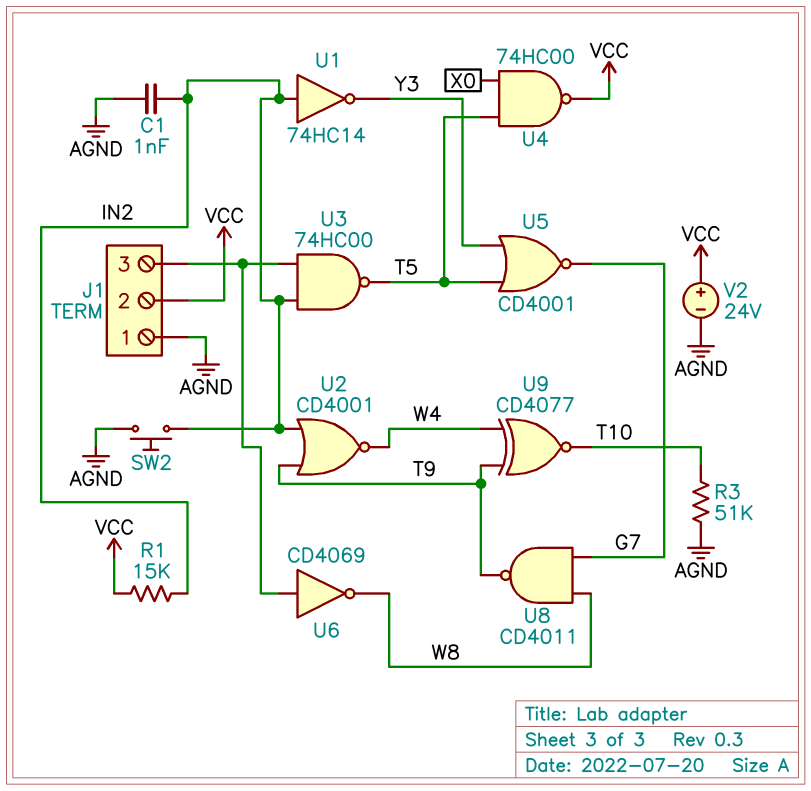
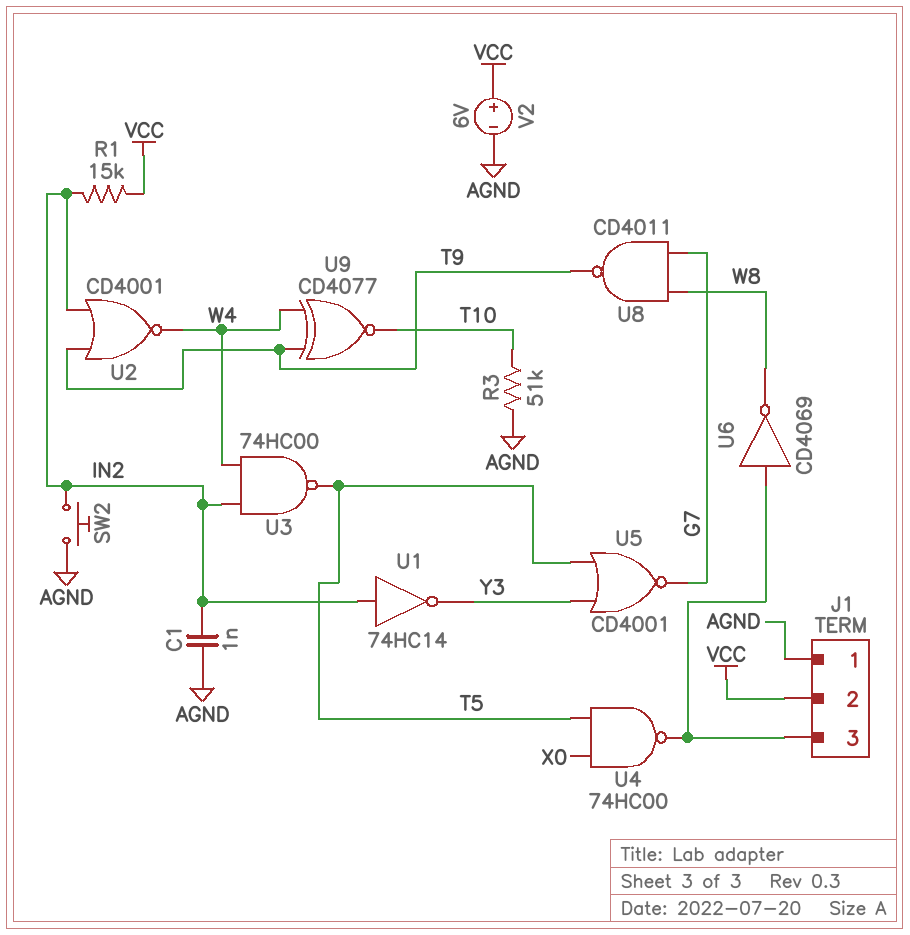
U3: NAND 74HC00 (in IN2, in J1/3, out T5) -> NAND 74HC00 (in IN2, in W4, out T5)
U4: NAND 74HC00 (in T5, in X0, out VCC) -> NAND 74HC00 (in T5, in X0, out J1/3)
V2: 24V (plus VCC, minus AGND) -> 6V (plus VCC, minus AGND)

